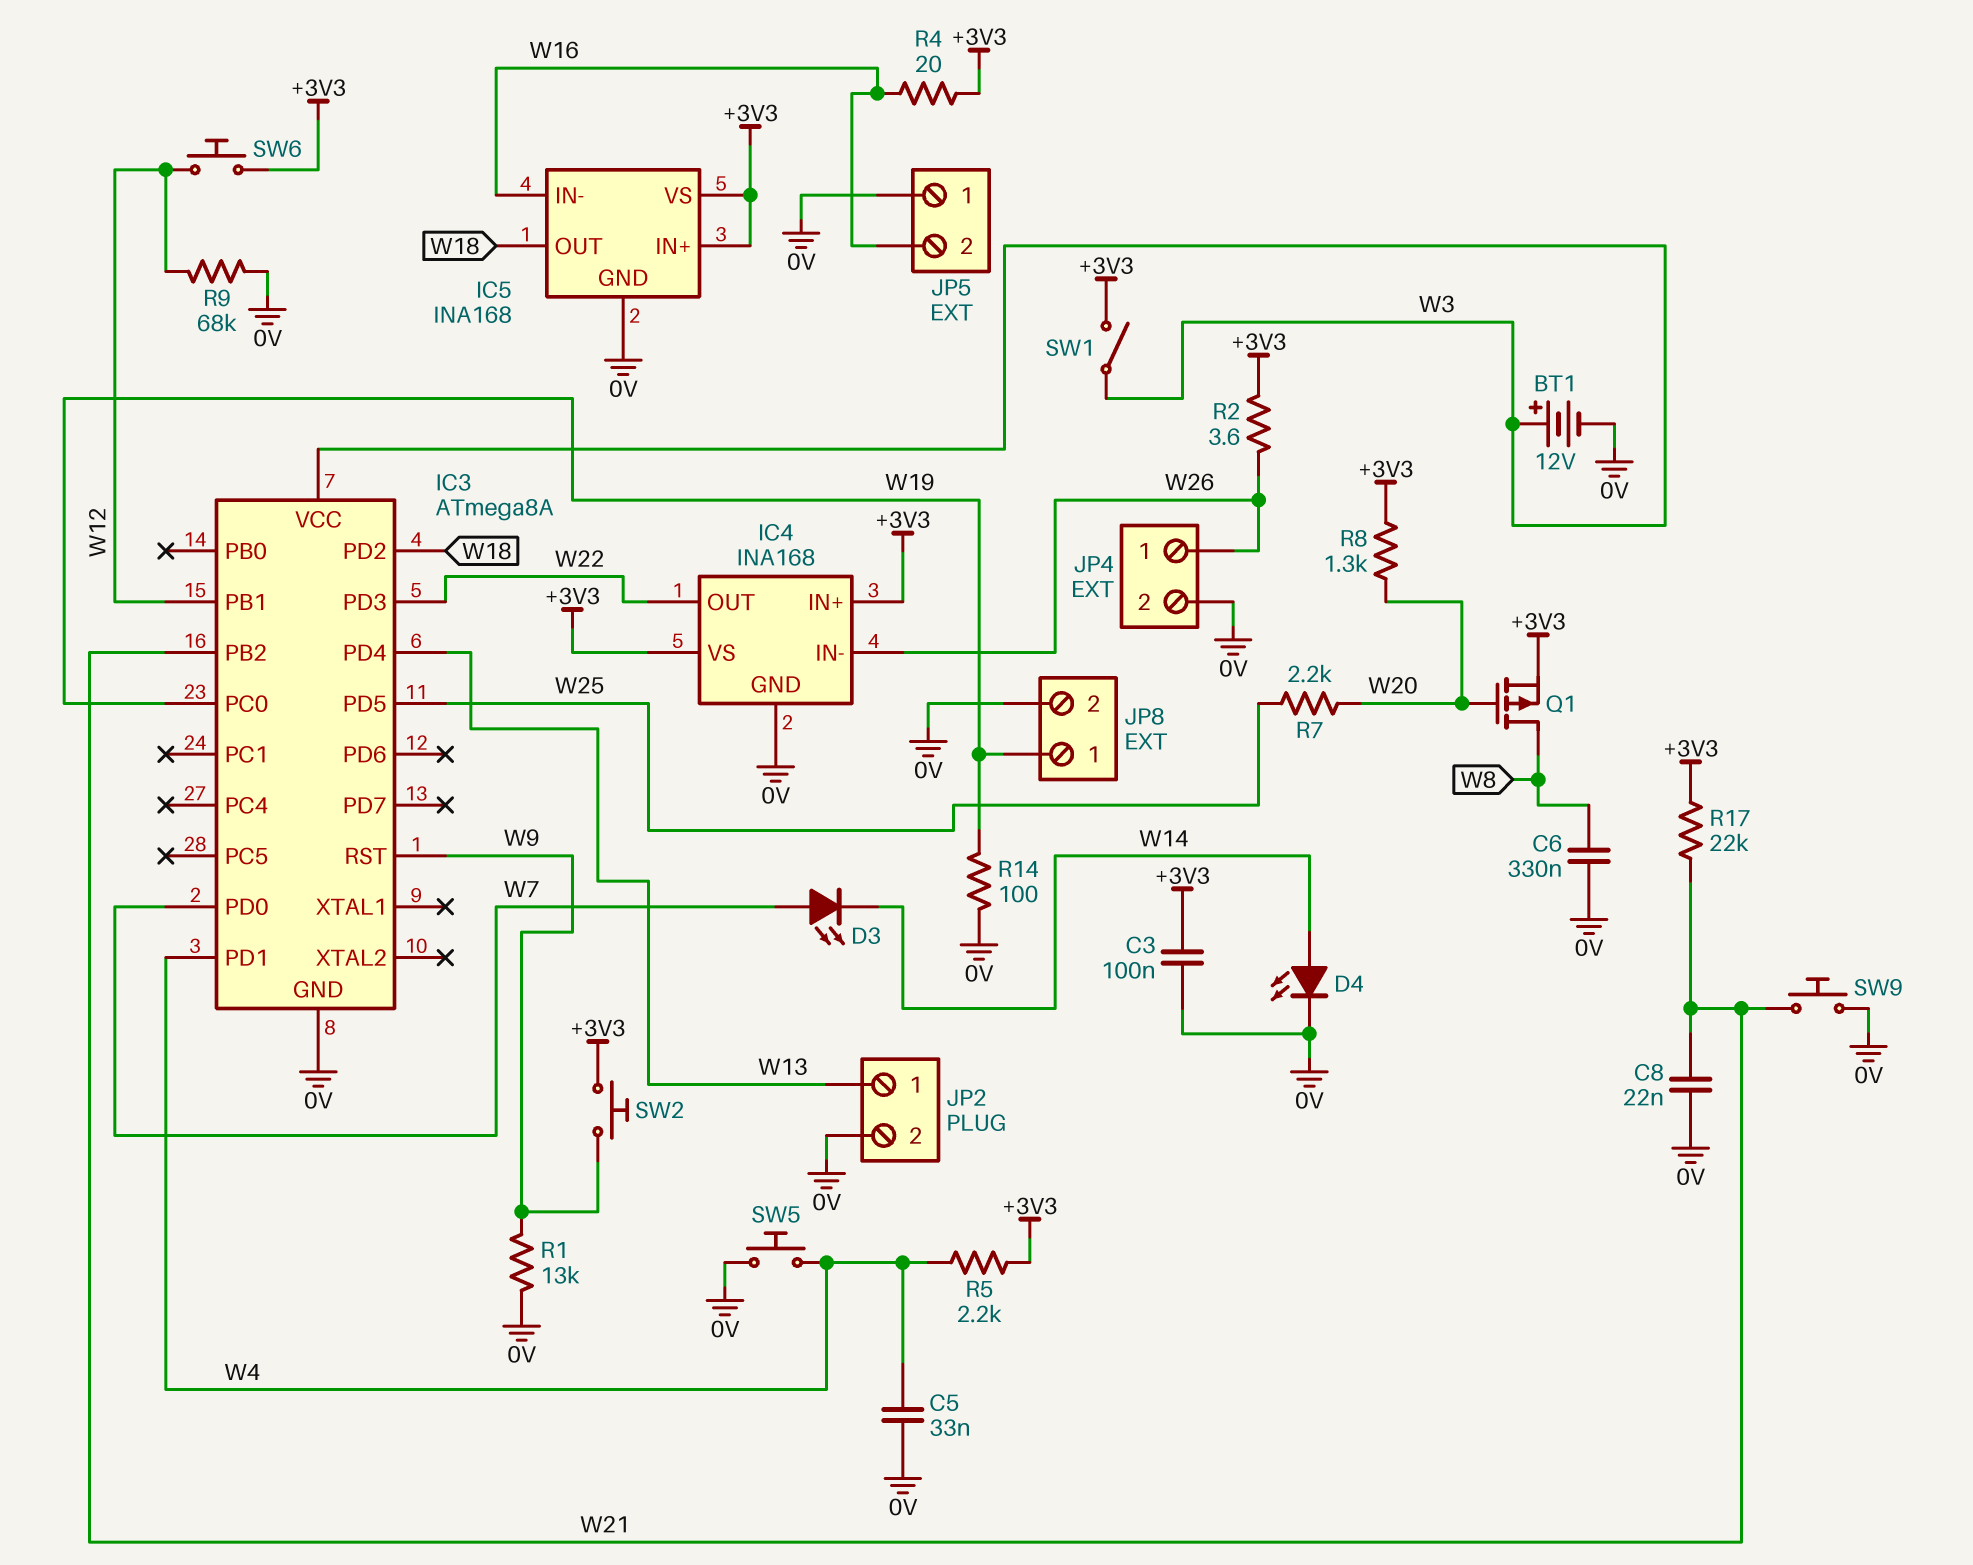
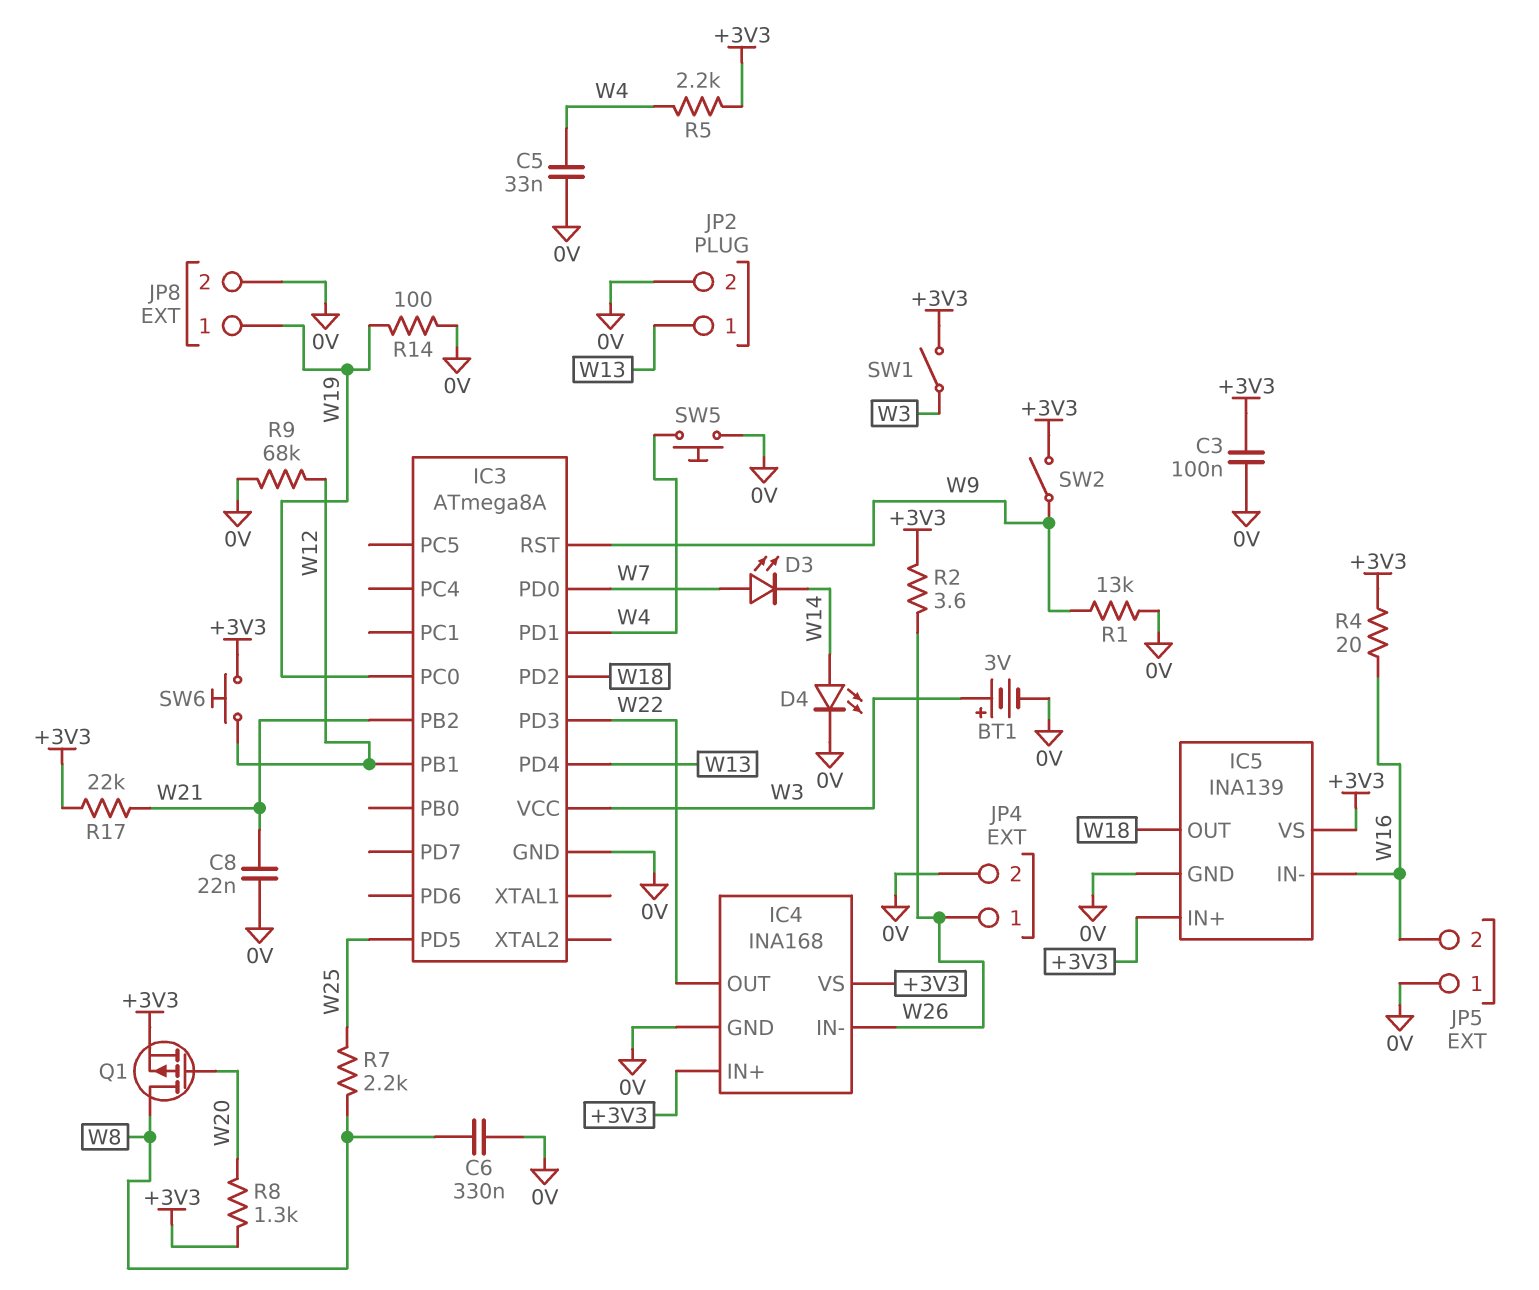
BT1: 12V (plus W3, minus 0V) -> 3V (plus W3, minus 0V)
IC5: INA168 -> INA139
R7: 2.2k (W20, W25) -> 2.2k (W8, W25)
SW2: button (+3V3, W9) -> switch (+3V3, W9)
SW9: button (0V, W21) -> none

